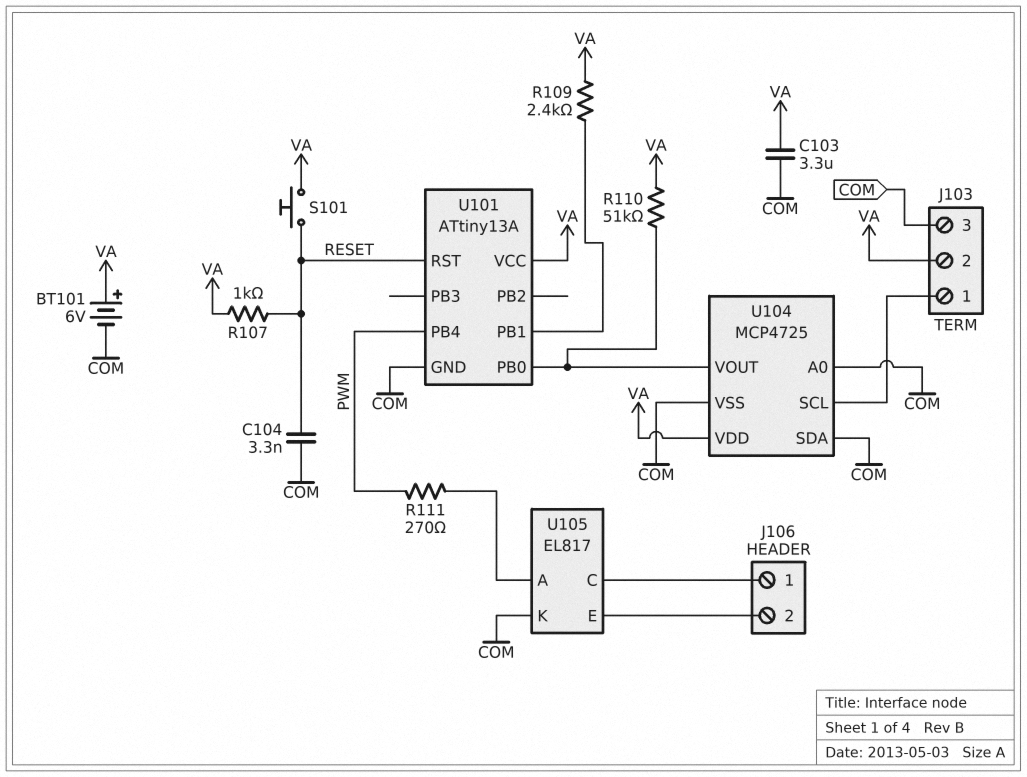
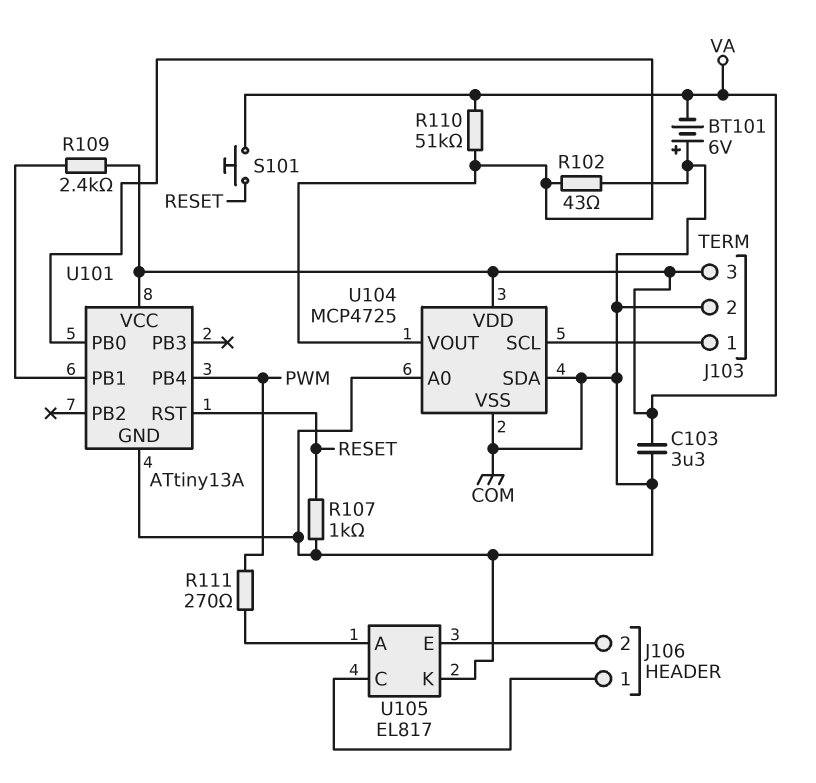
BT101: 6V (plus VA, minus COM) -> 6V (plus COM, minus VA)
C104: 3.3nF (COM, RESET) -> none
J103 pin 2: VA -> COM
J103 pin 3: COM -> VA
R102: none -> 43 (COM, U101/PB0)
R107: 1k (RESET, VA) -> 1k (COM, RESET)

